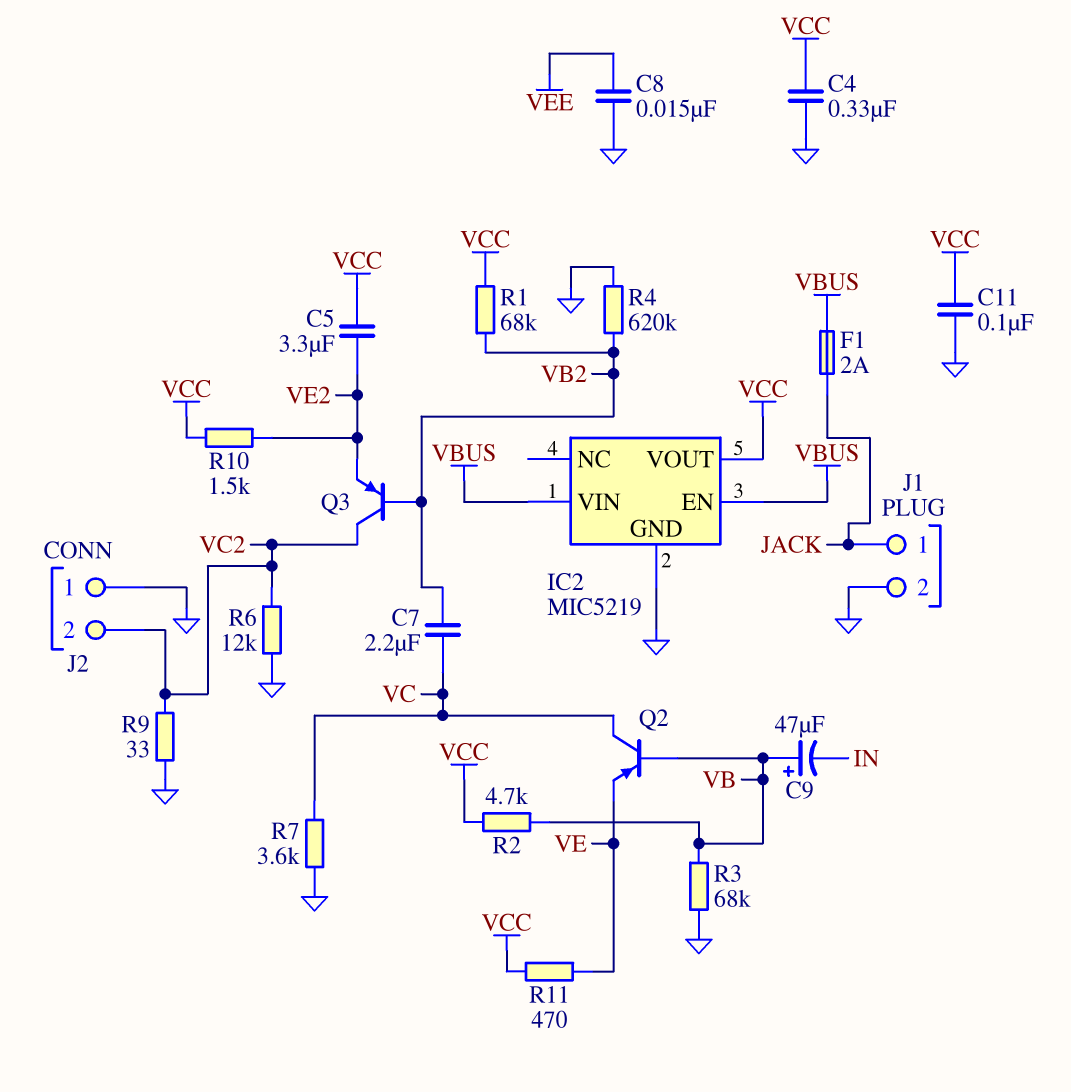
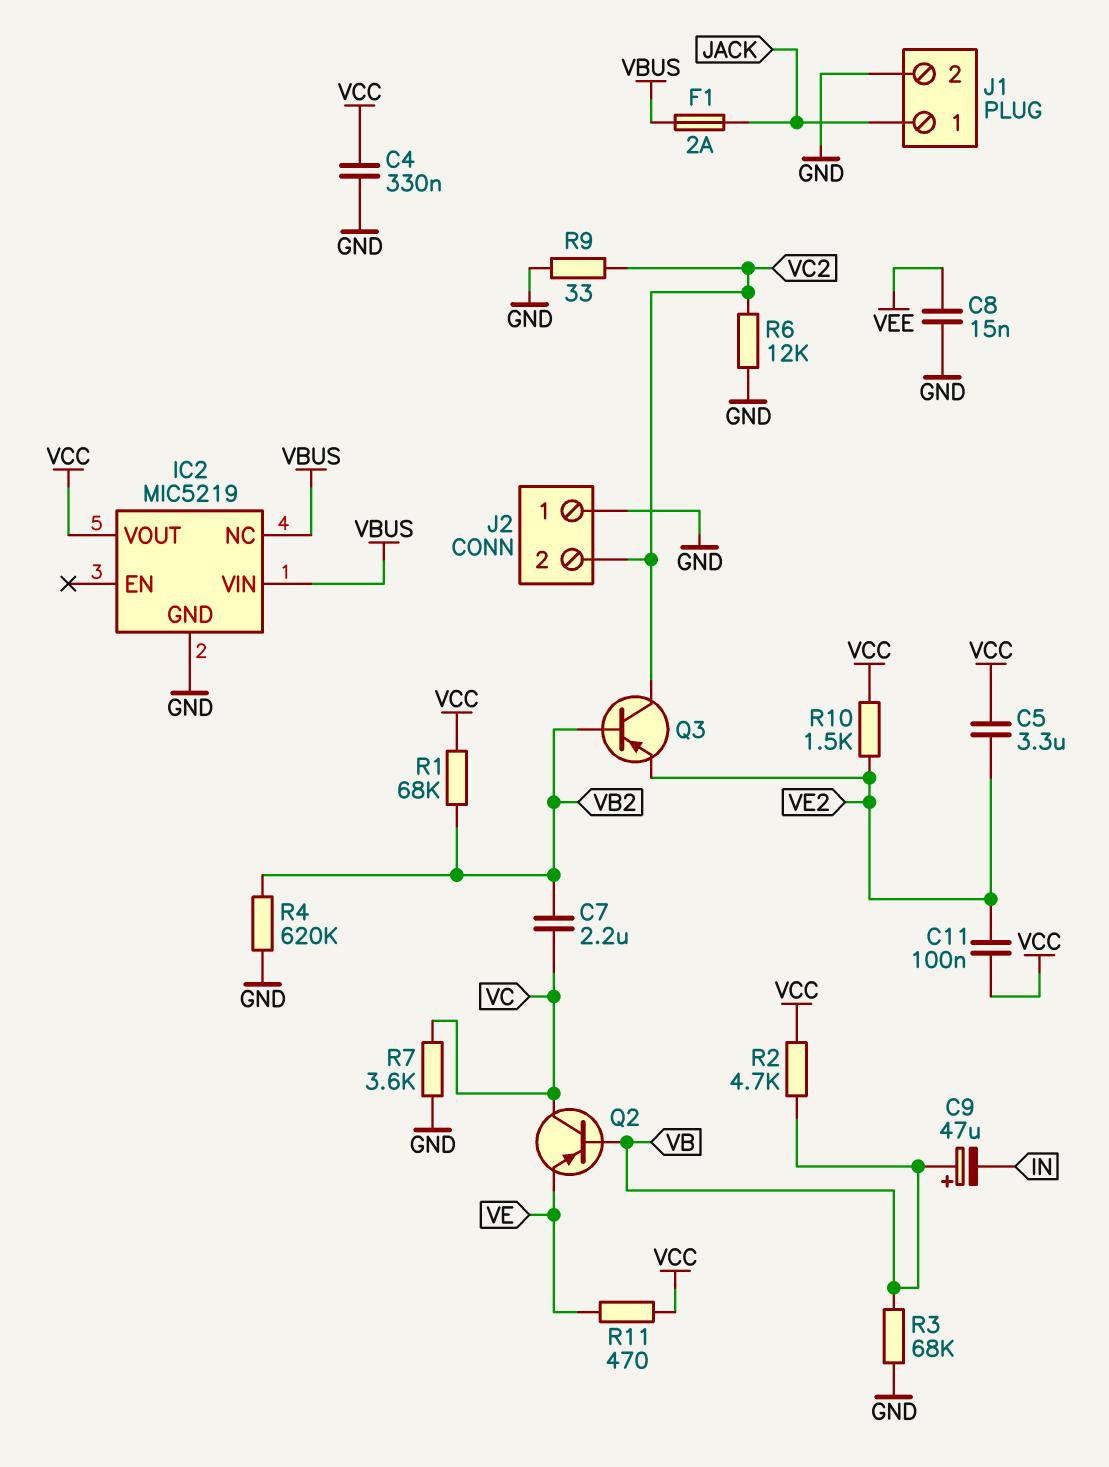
C11: 100nF (GND, VCC) -> 100nF (VCC, VE2)
IC2 pin EN: VBUS -> none
IC2 pin NC: none -> VBUS

